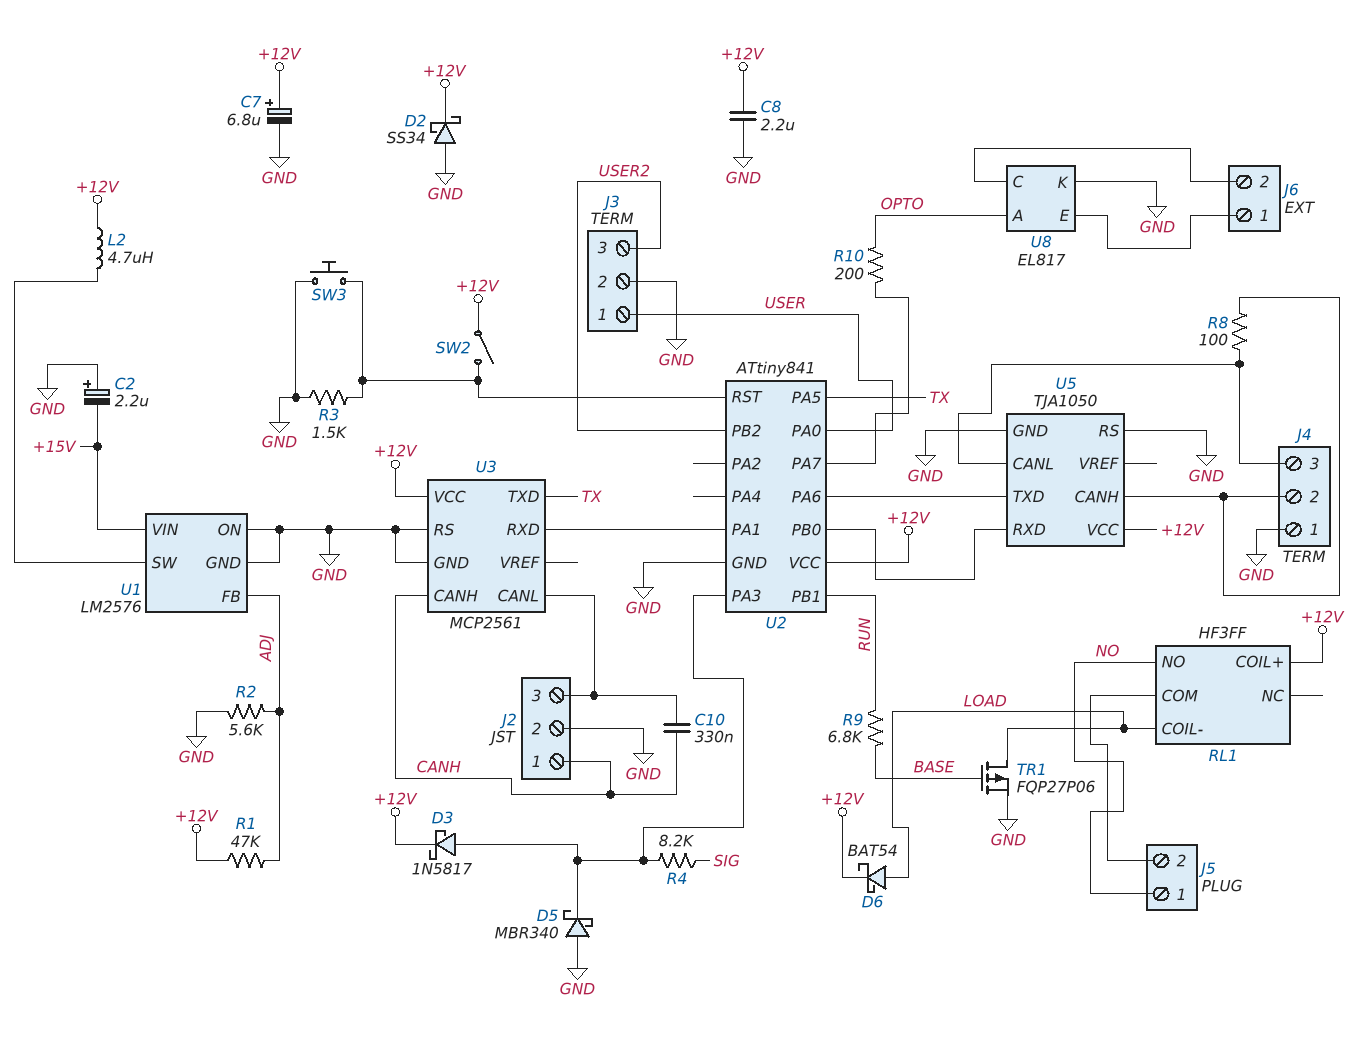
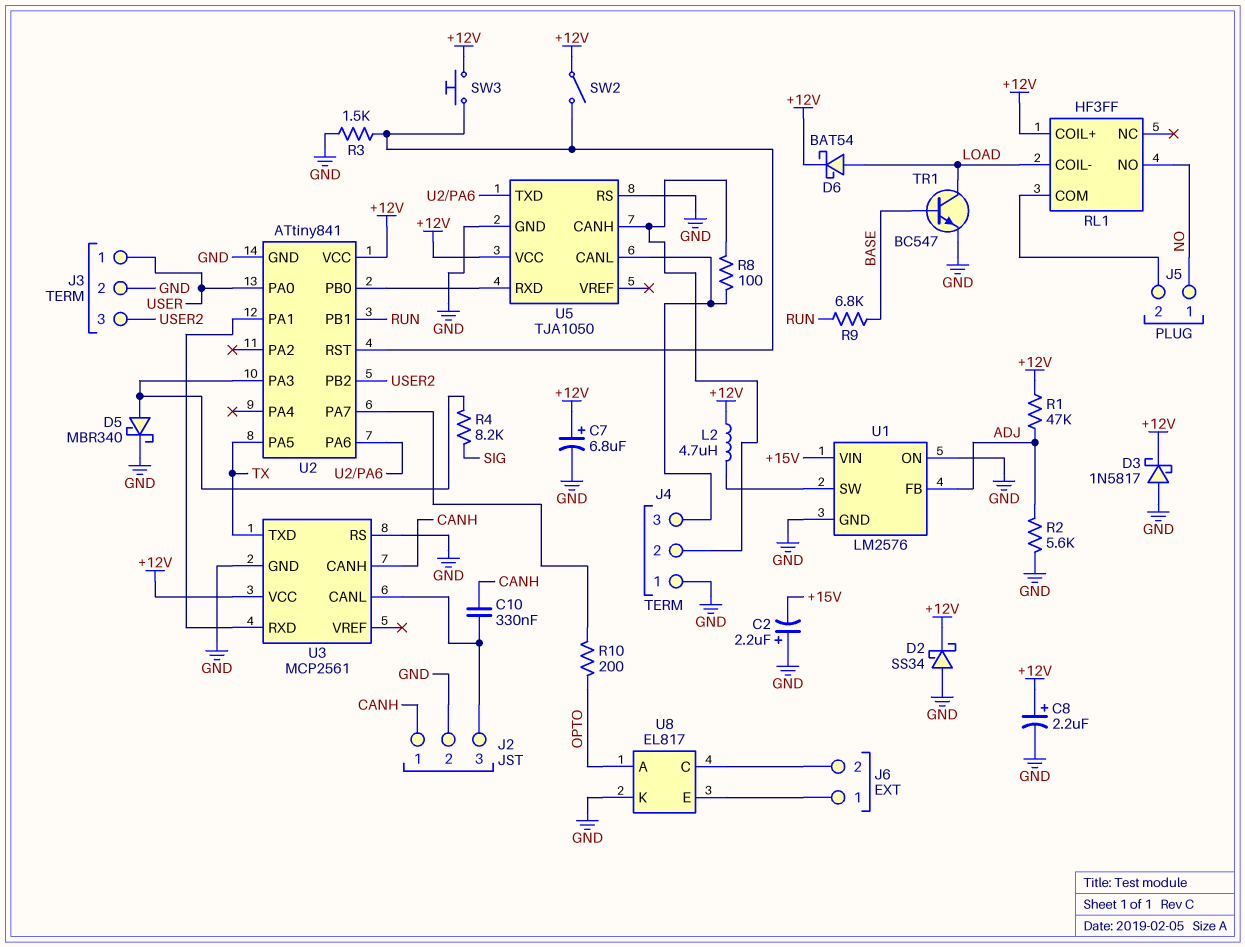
C8: 2.2uF (+12V, GND) -> 2.2uF (plus +12V, minus GND)
D3: schottky 1N5817 (A U2/PA3, K +12V) -> schottky 1N5817 (A GND, K +12V)
D5: schottky MBR340 (A GND, K U2/PA3) -> schottky MBR340 (A U2/PA3, K GND)
SW3: button (GND, U2/RST) -> button (+12V, U2/RST)
TR1: PMOS FQP27P06 (G BASE, D LOAD, S GND) -> NPN BC547 (B BASE, C LOAD, E GND)

